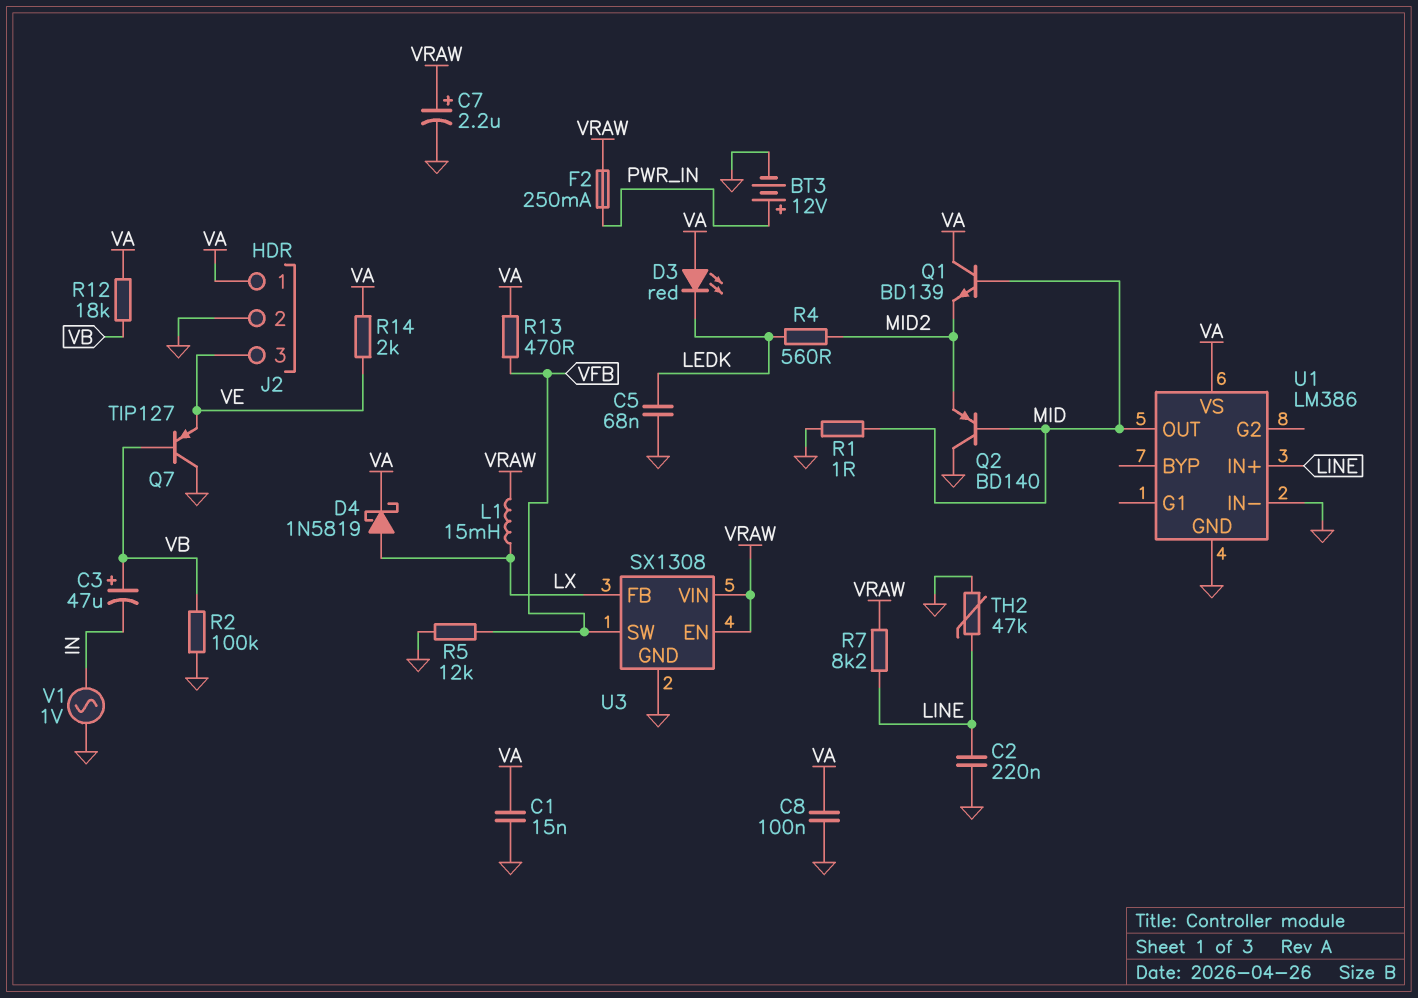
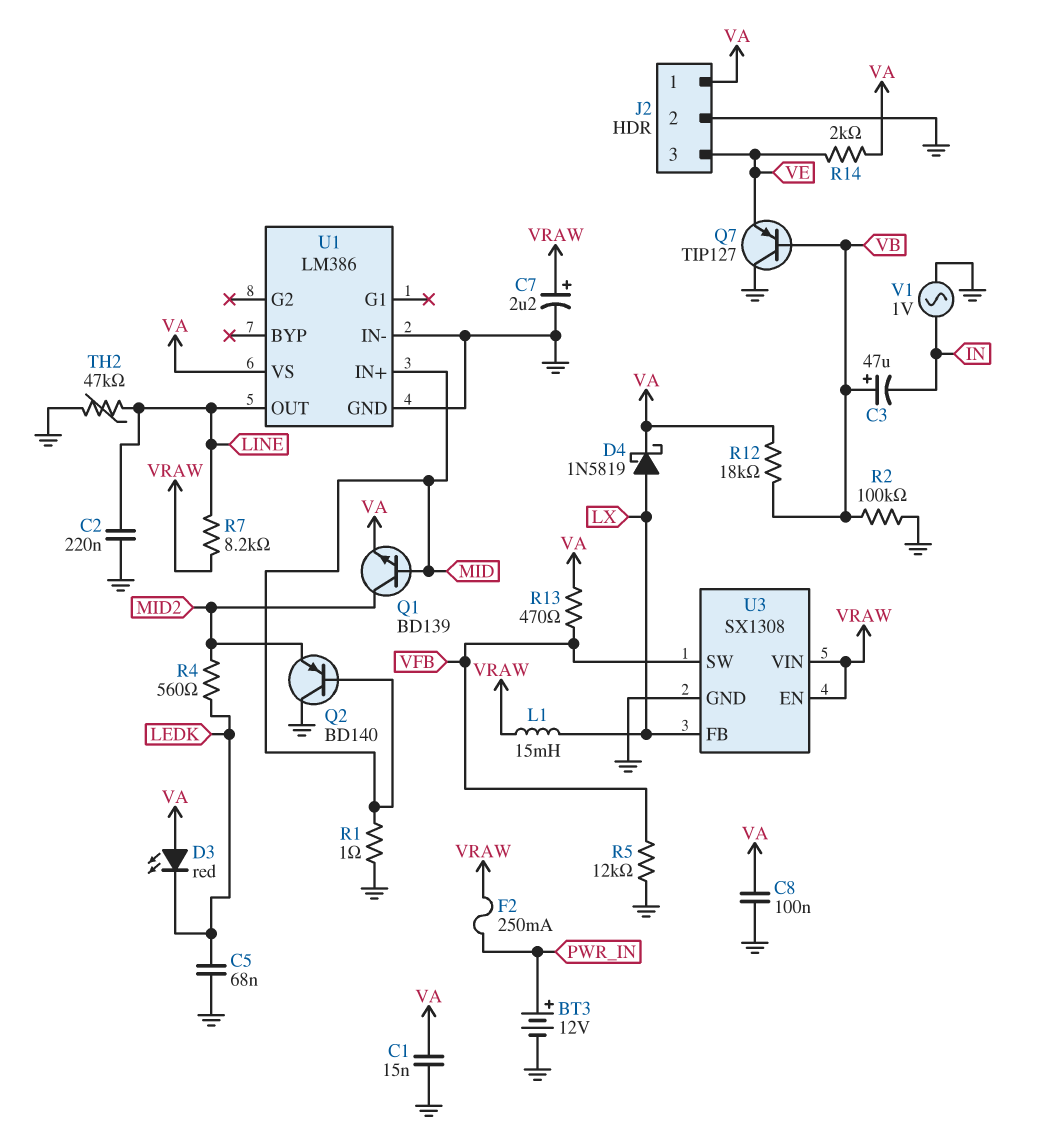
Q1: NPN BD139 (B MID, C VA, E MID2) -> NPN BD139 (B MID, C MID2, E VA)
U1 pin IN+: LINE -> MID
U1 pin OUT: MID -> LINE

